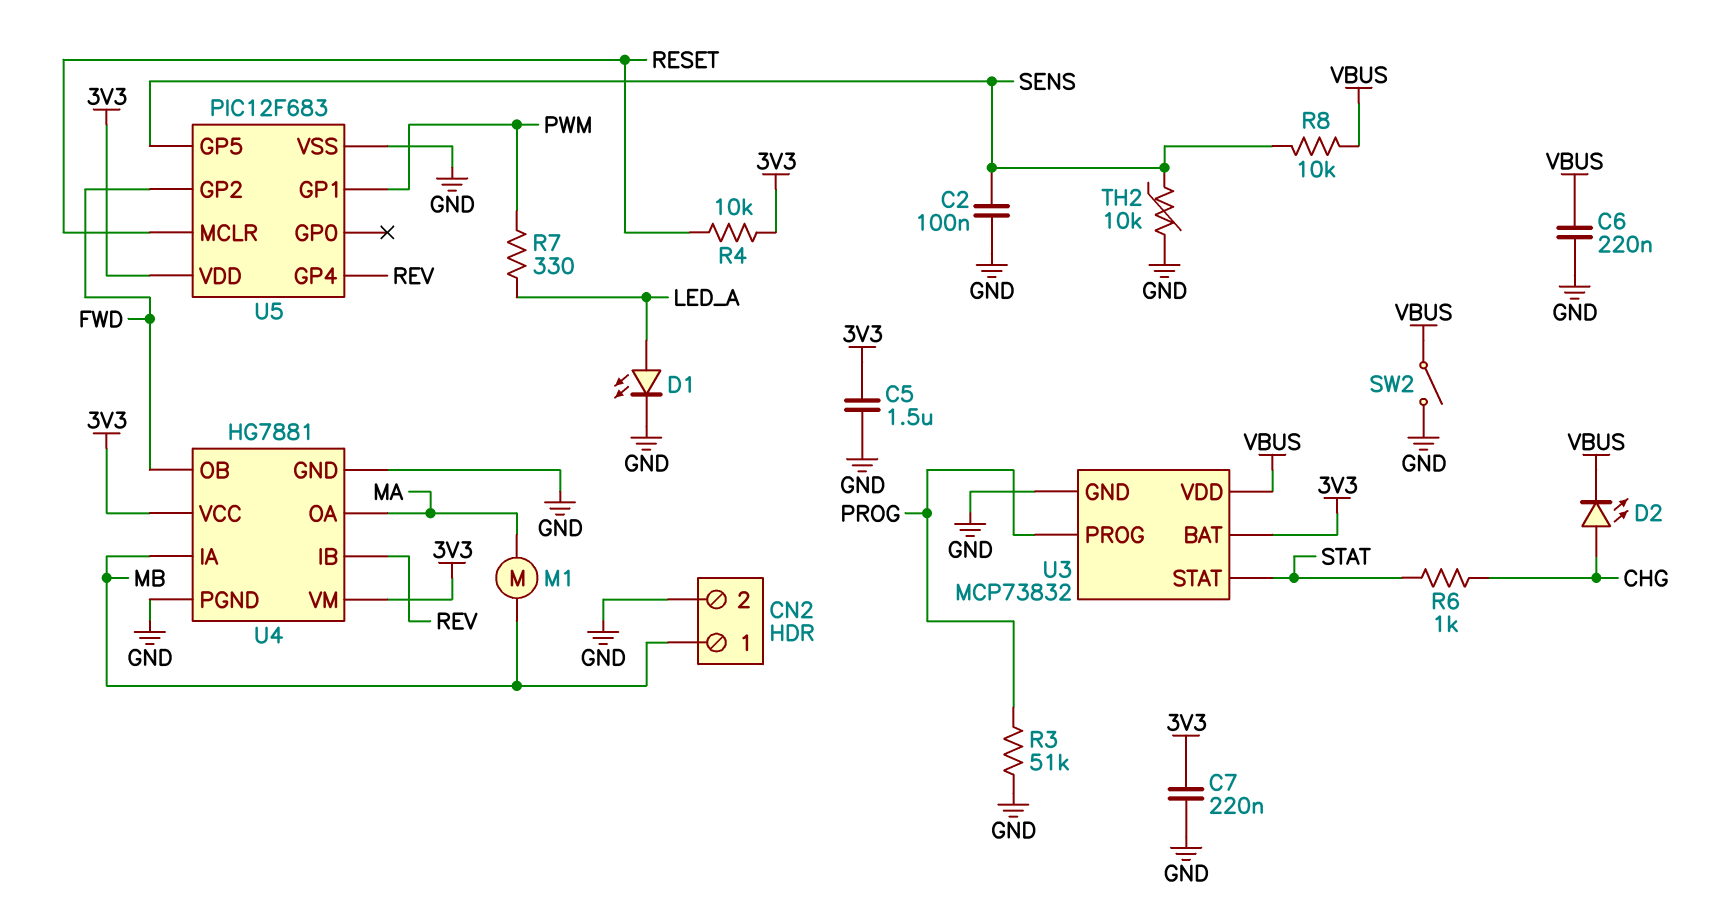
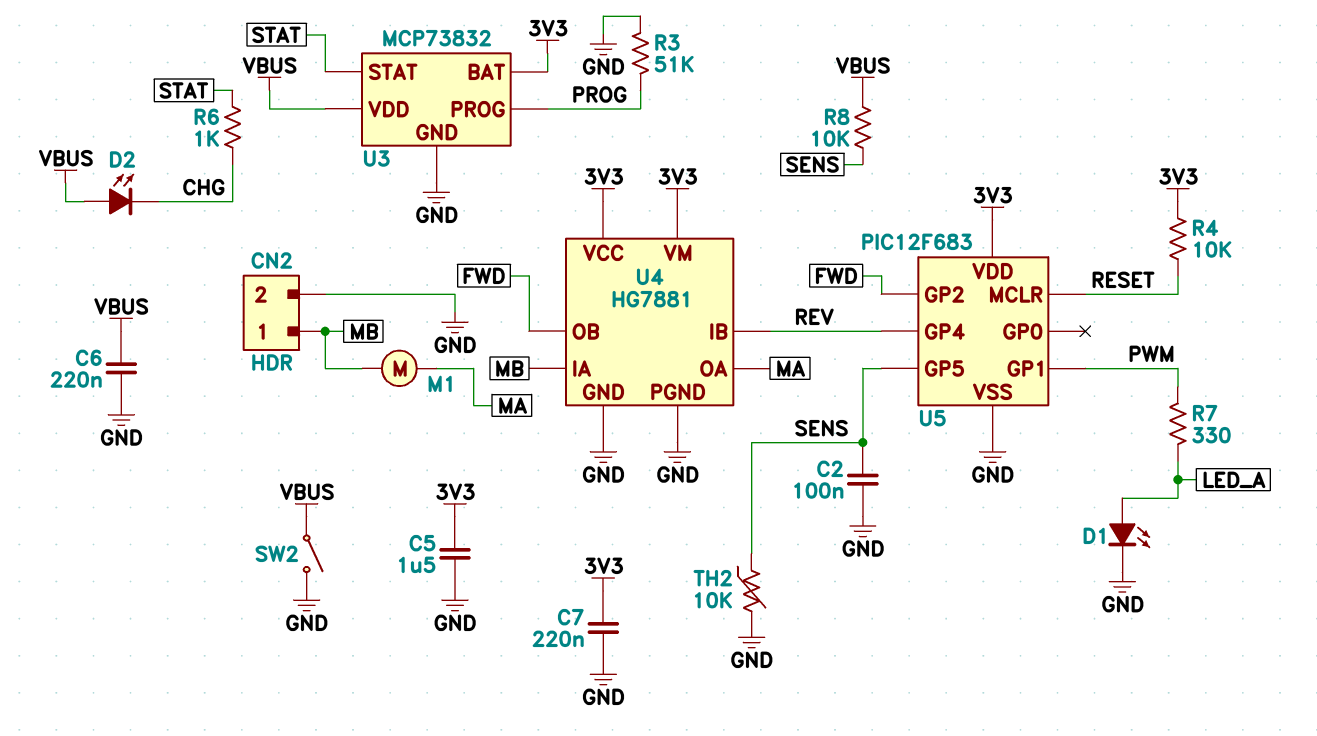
D2: LED (A CHG, K VBUS) -> LED (A VBUS, K CHG)

